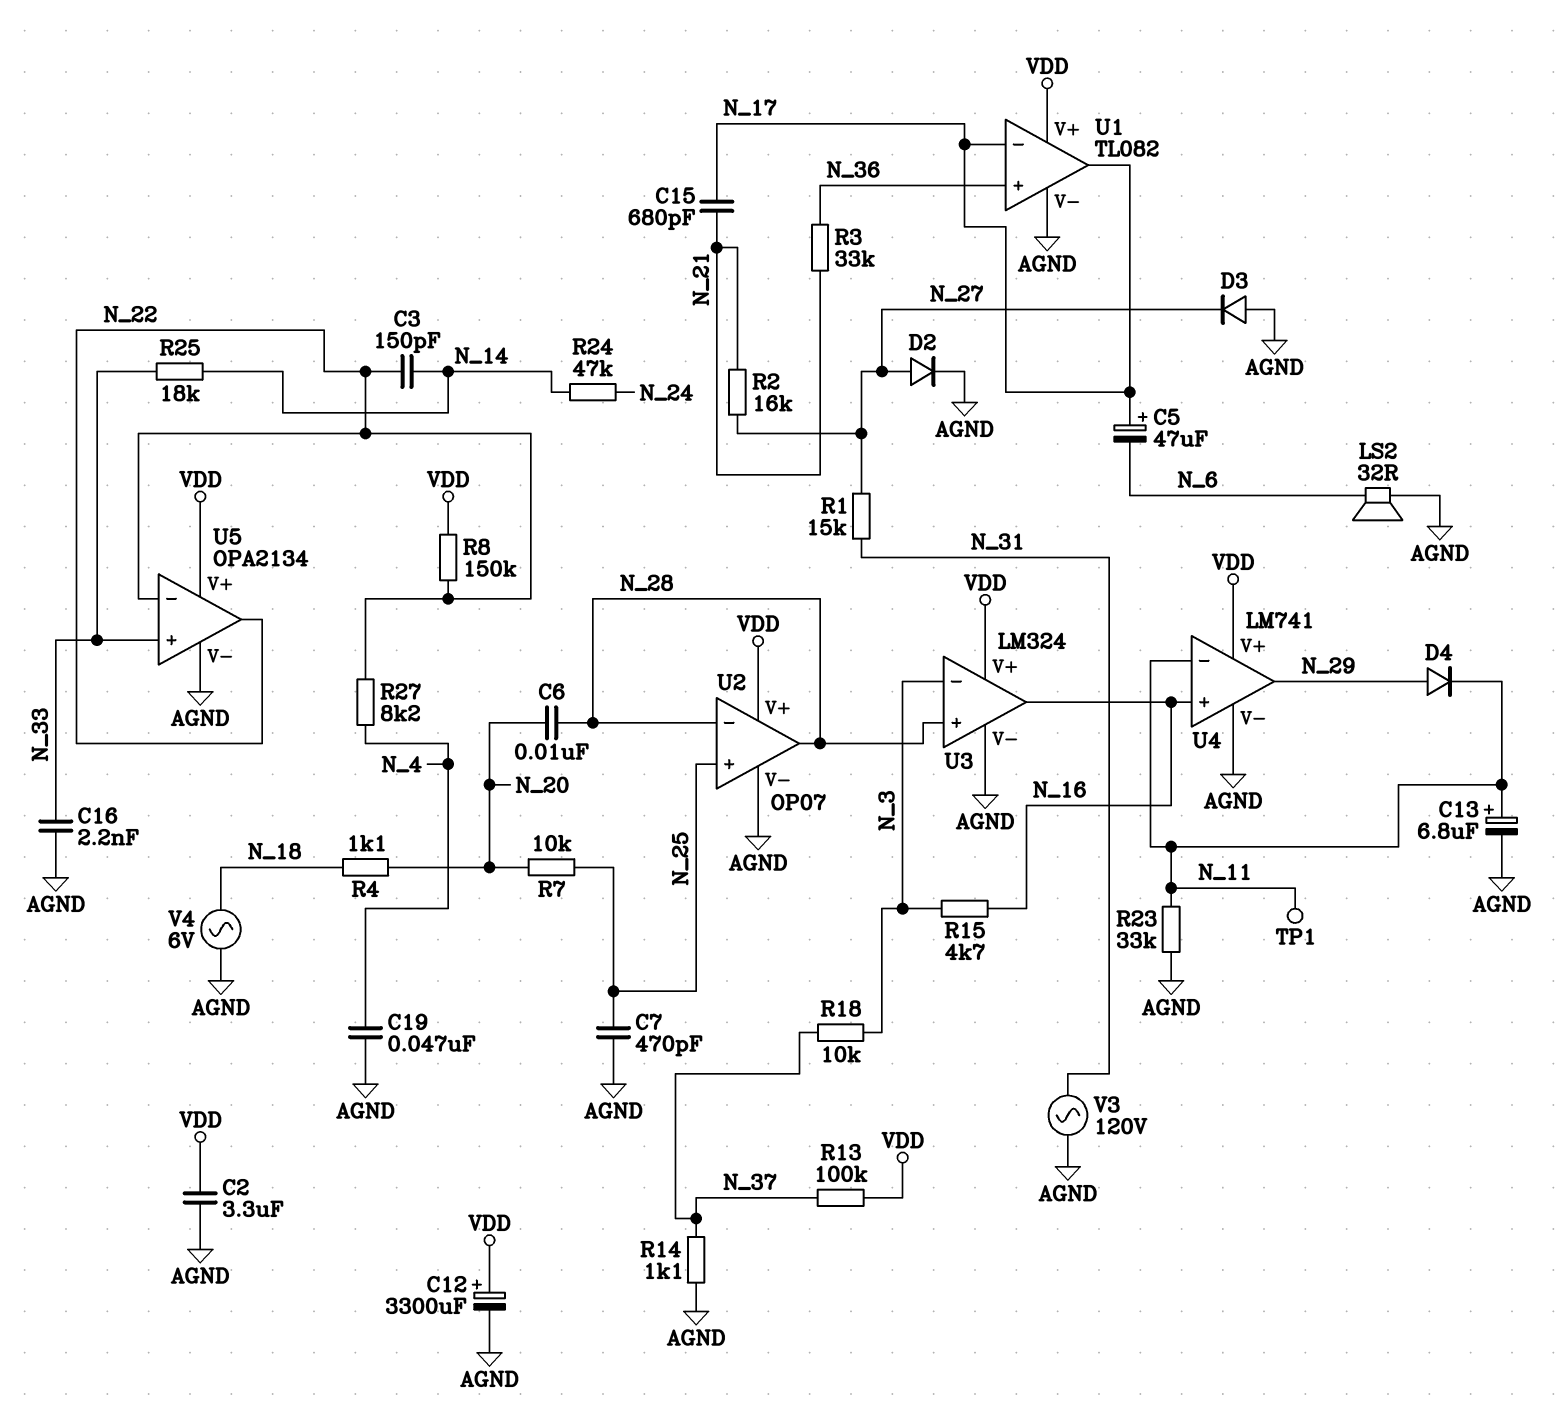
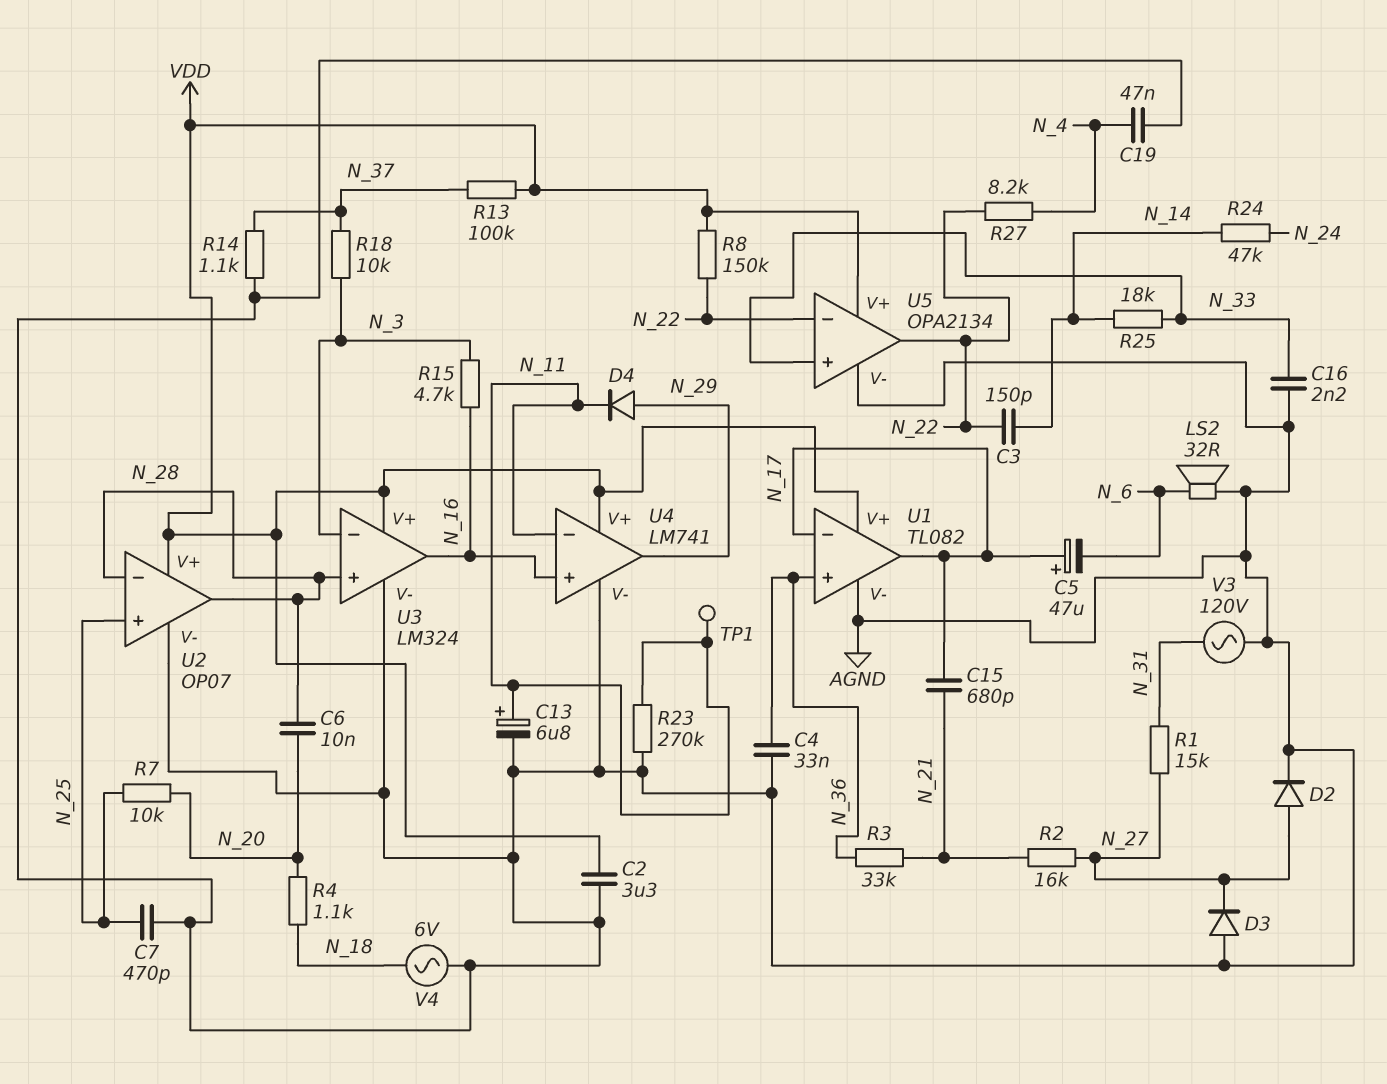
C4: none -> 33nF (AGND, N_36)
C12: 3300uF (plus VDD, minus AGND) -> none
R23: 33k (AGND, N_11) -> 270k (AGND, N_11)

